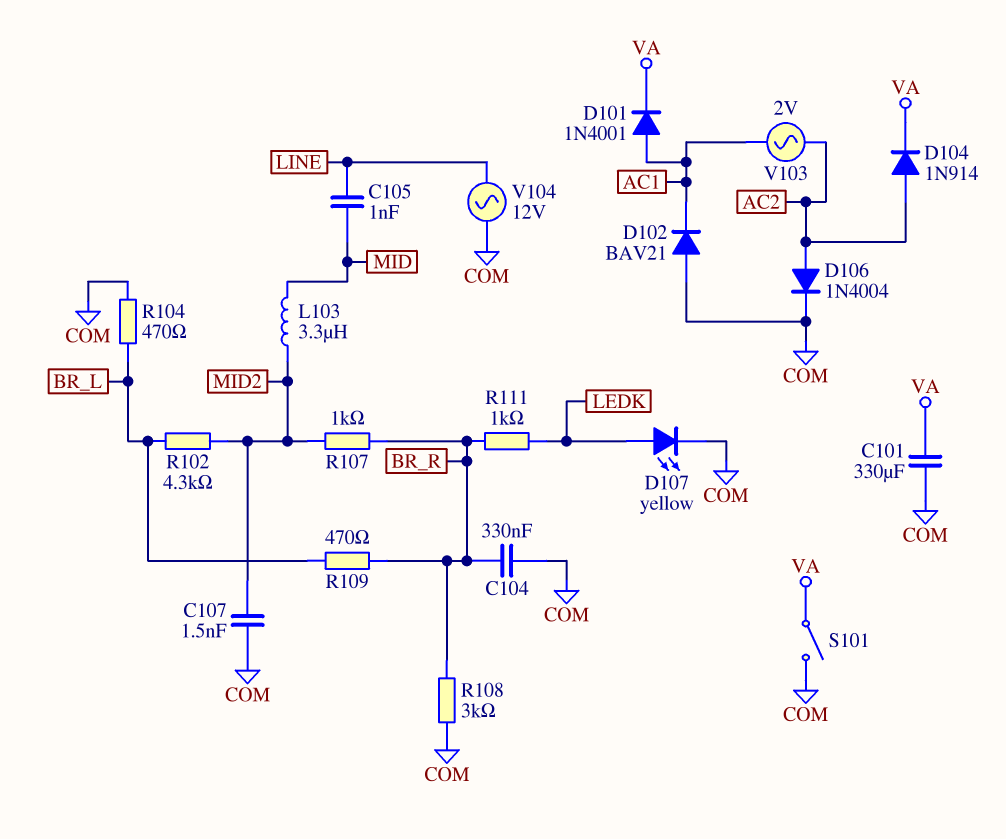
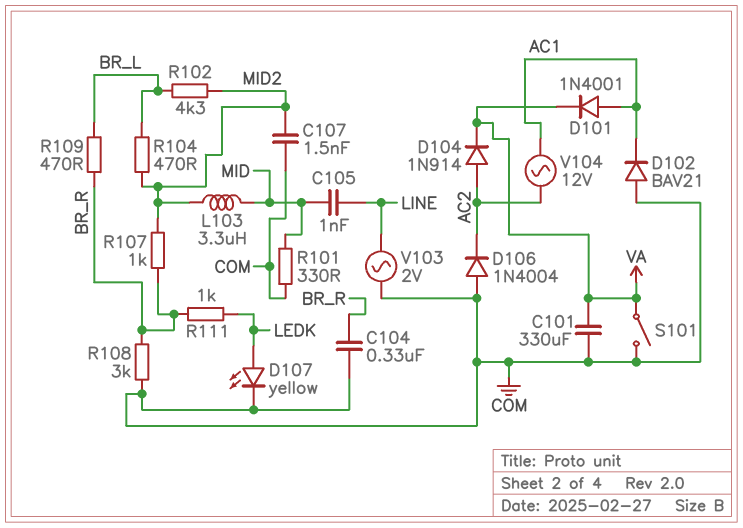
D106: diode 1N4004 (A AC2, K COM) -> diode 1N4004 (A COM, K AC2)
R101: none -> 330 (COM, MID)
R104: 470 (BR_L, COM) -> 470 (BR_L, MID2)
V103: AC 2V (AC1, AC2) -> AC 2V (COM, LINE)
V104: AC 12V (COM, LINE) -> AC 12V (AC1, AC2)

